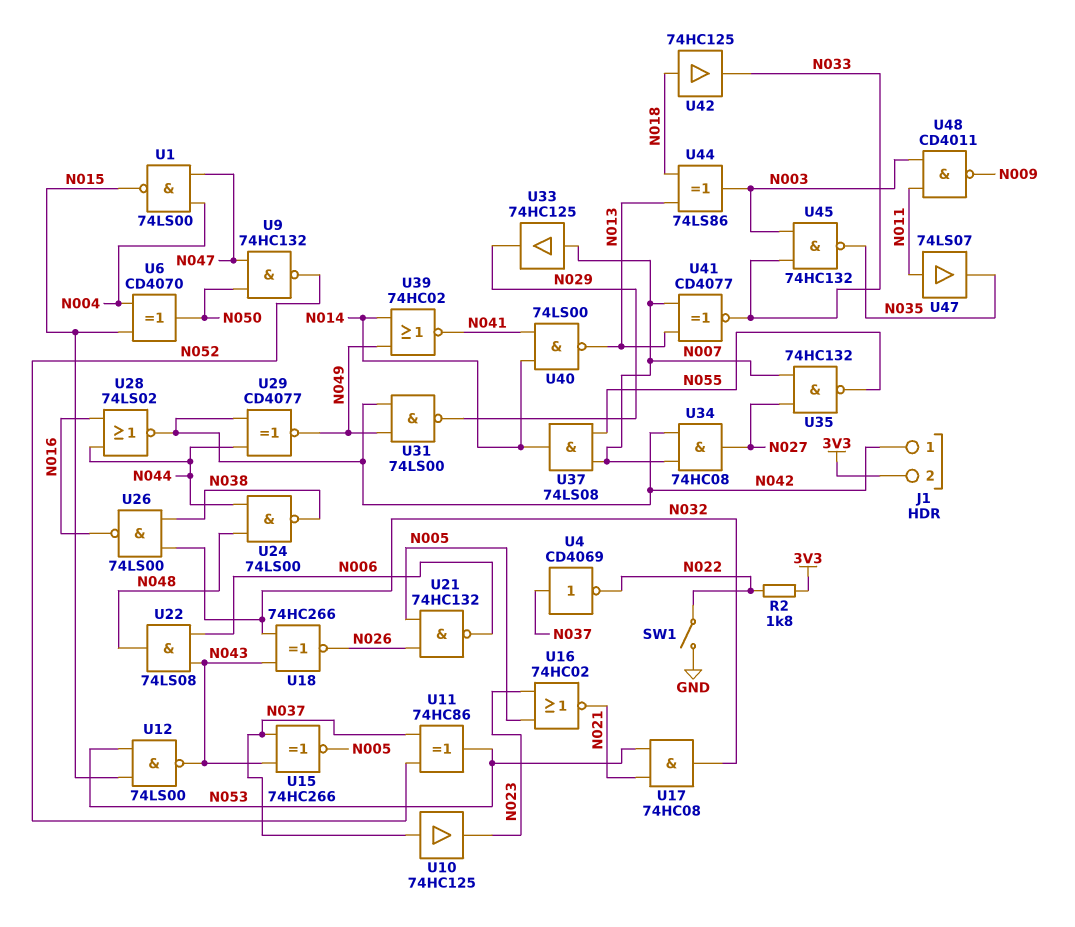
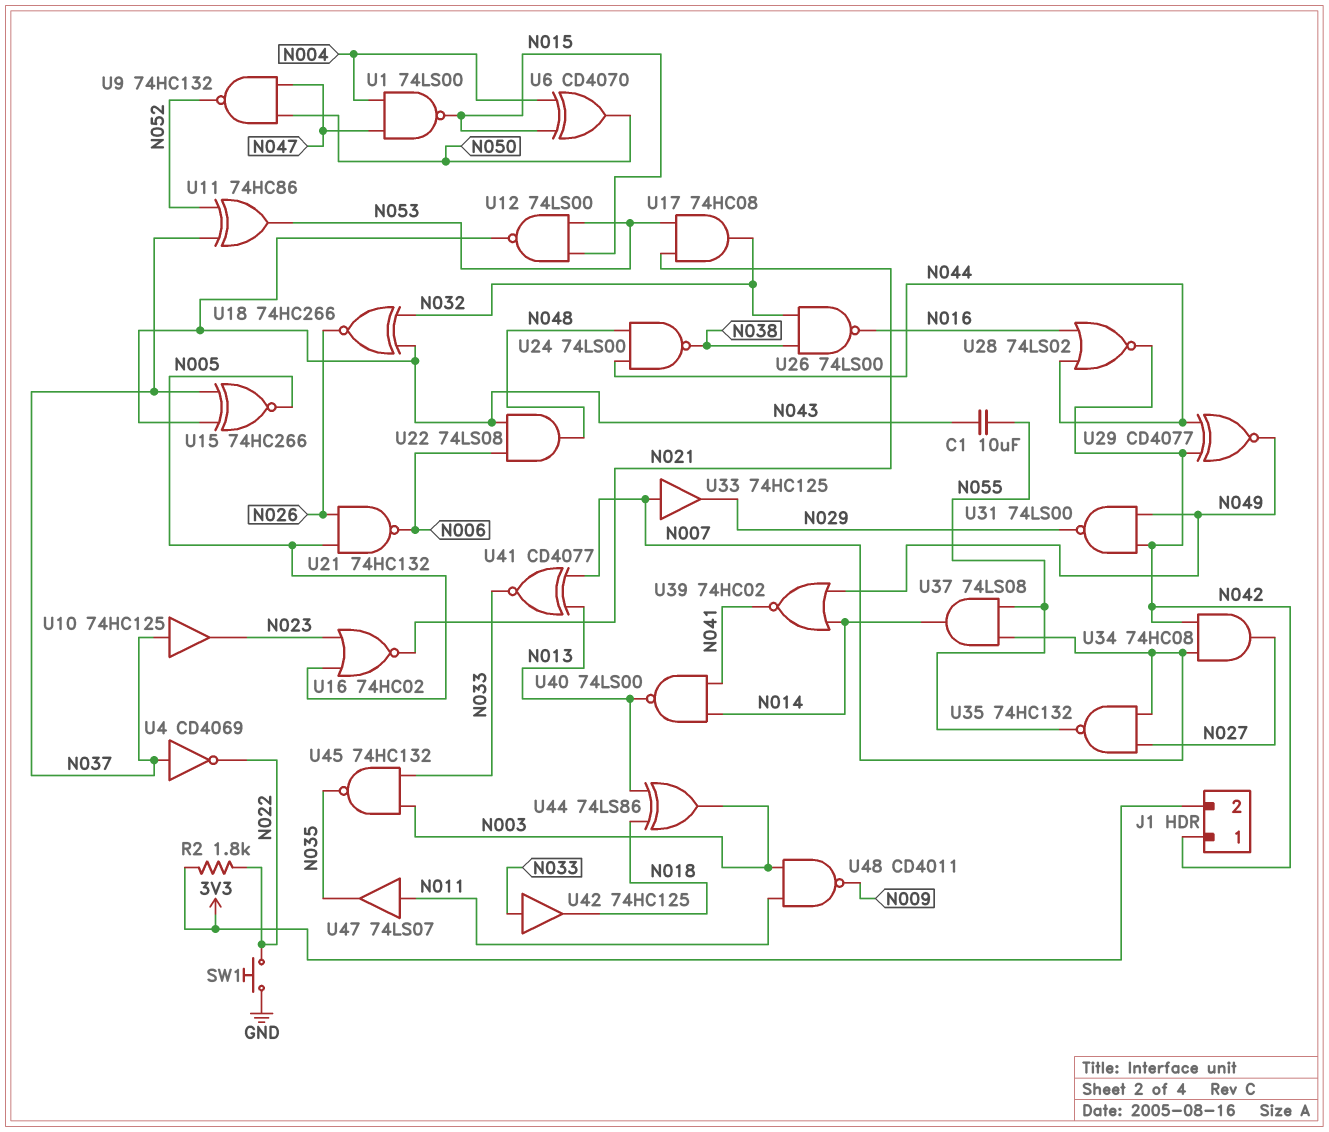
C1: none -> 10uF (N043, N055)
SW1: switch (GND, N022) -> button (GND, N022)
U42: buffer 74HC125 (in N018, out N033) -> buffer 74HC125 (in N033, out N018)

